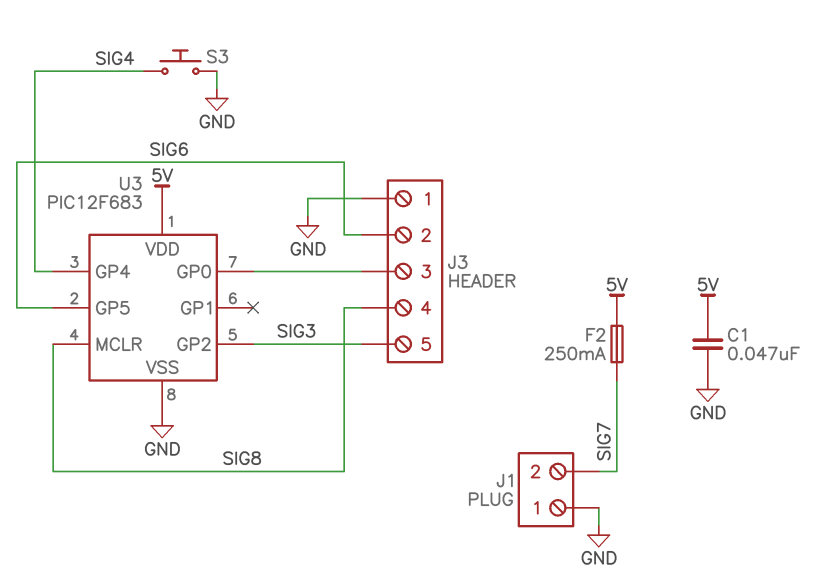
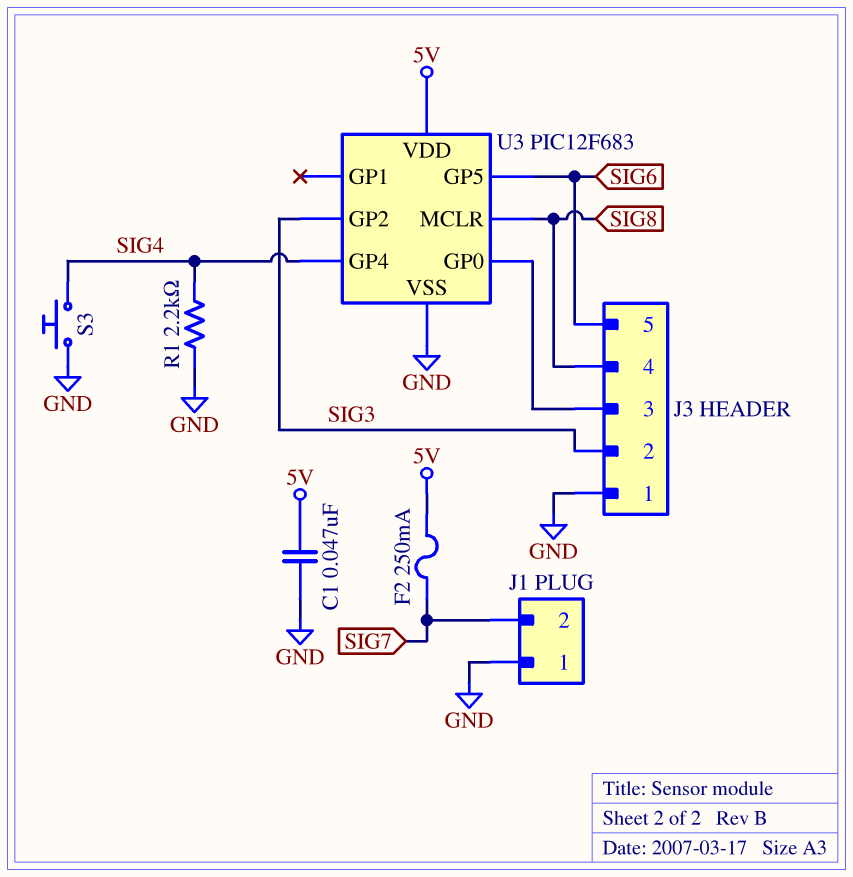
J3 pin 2: SIG6 -> SIG3
J3 pin 5: SIG3 -> SIG6
R1: none -> 2.2k (GND, SIG4)

